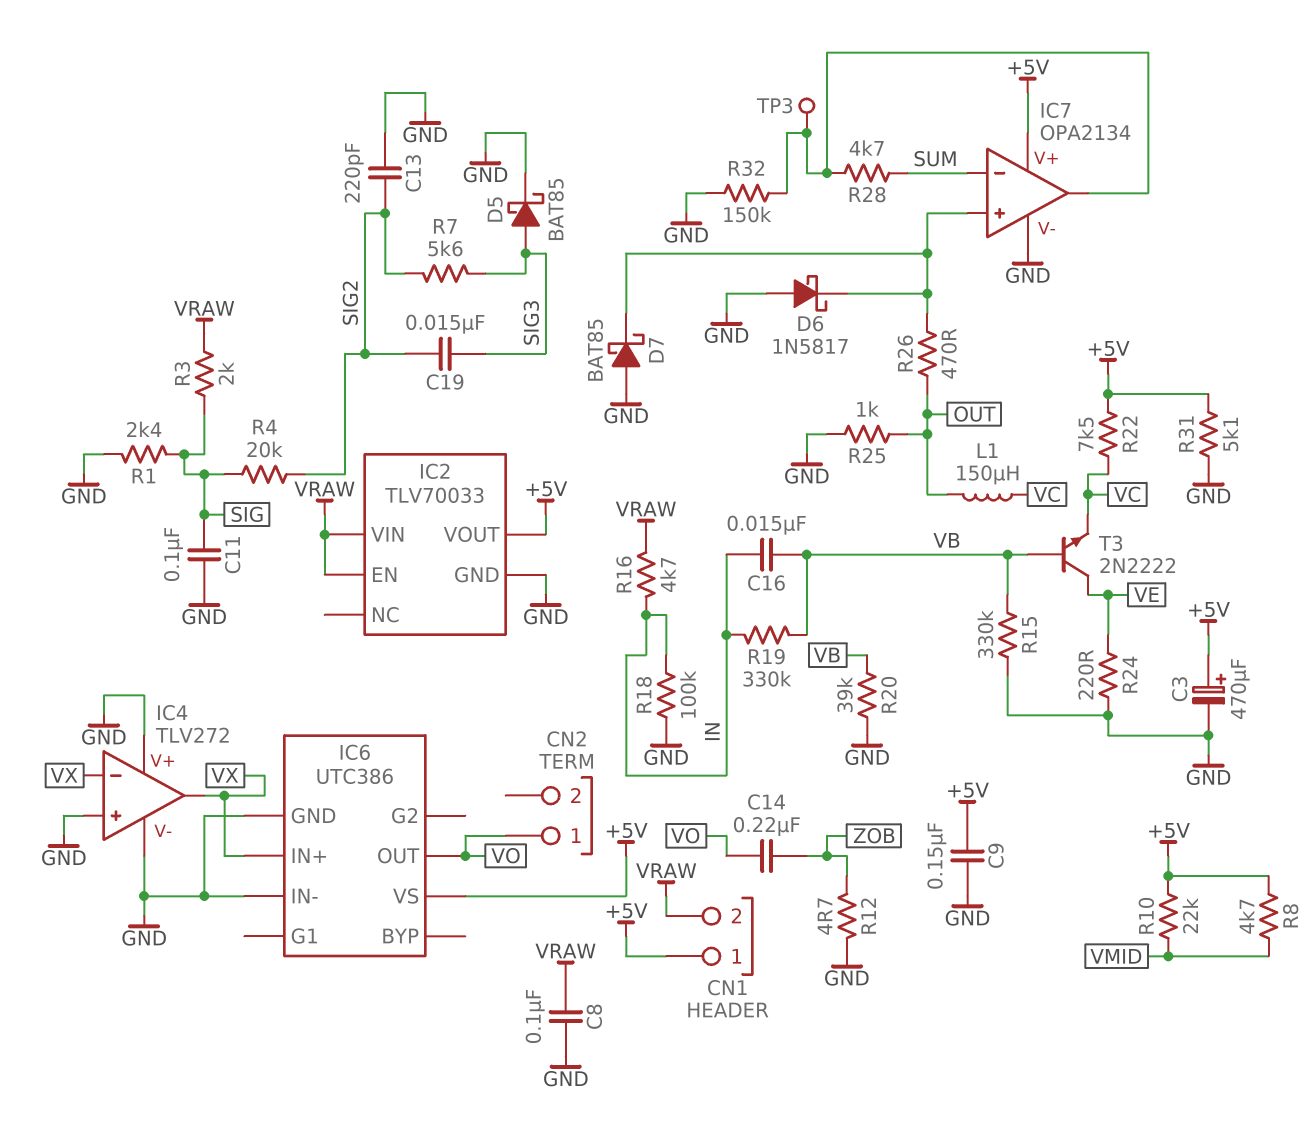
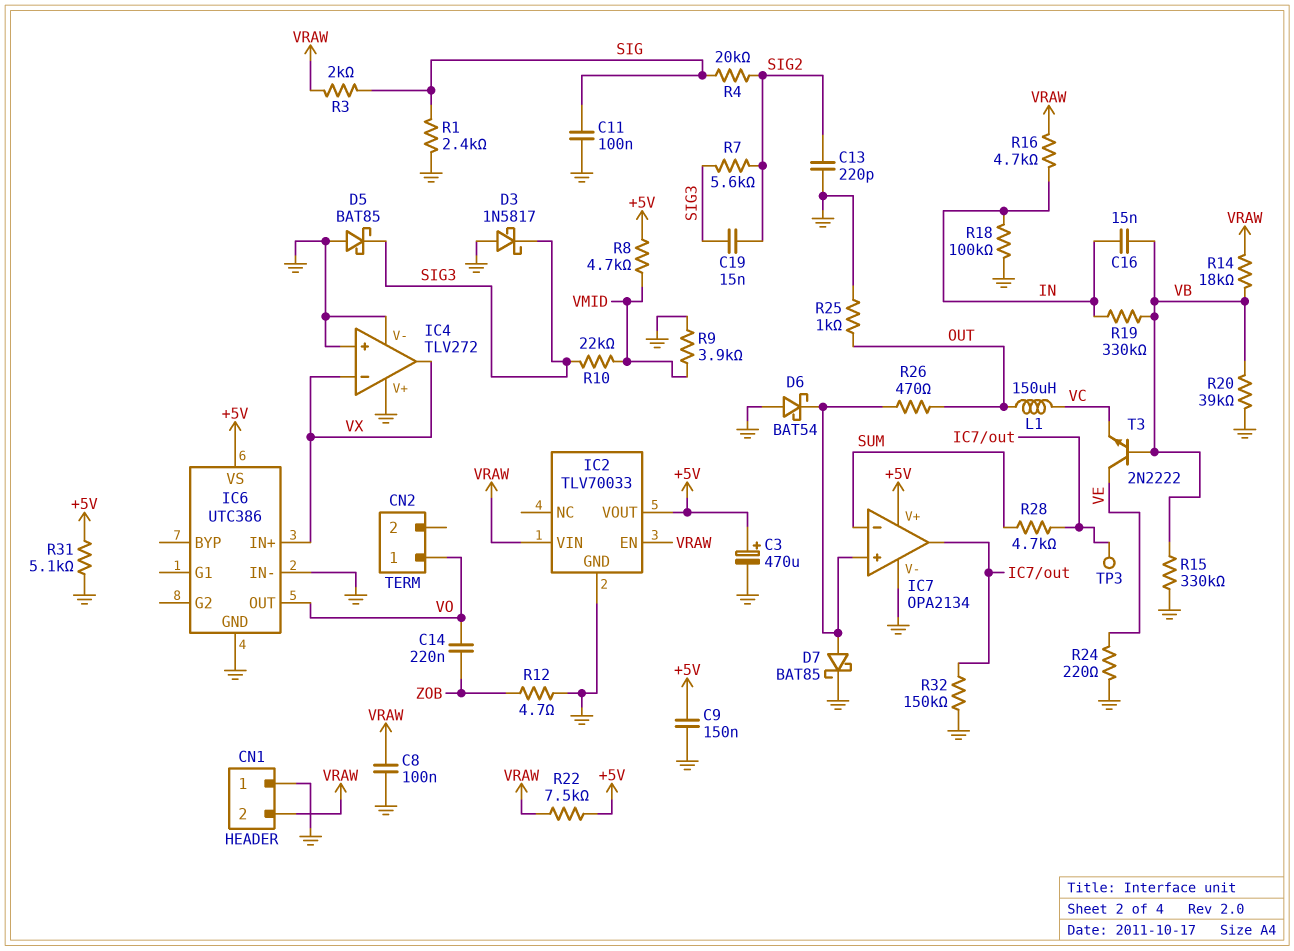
CN1 pin 1: +5V -> GND
D3: none -> schottky 1N5817 (A GND, K SIG3)
D5: schottky BAT85 (A SIG3, K GND) -> schottky BAT85 (A GND, K SIG3)
D6: schottky 1N5817 (A GND, K IC7/in+) -> schottky BAT54 (A GND, K IC7/in+)
D7: schottky BAT85 (A GND, K IC7/in+) -> schottky BAT85 (A IC7/in+, K GND)
R9: none -> 3.9k (GND, VMID)
R10: 22k (+5V, VMID) -> 22k (SIG3, VMID)
R14: none -> 18k (VB, VRAW)
R22: 7.5k (+5V, VC) -> 7.5k (+5V, VRAW)

